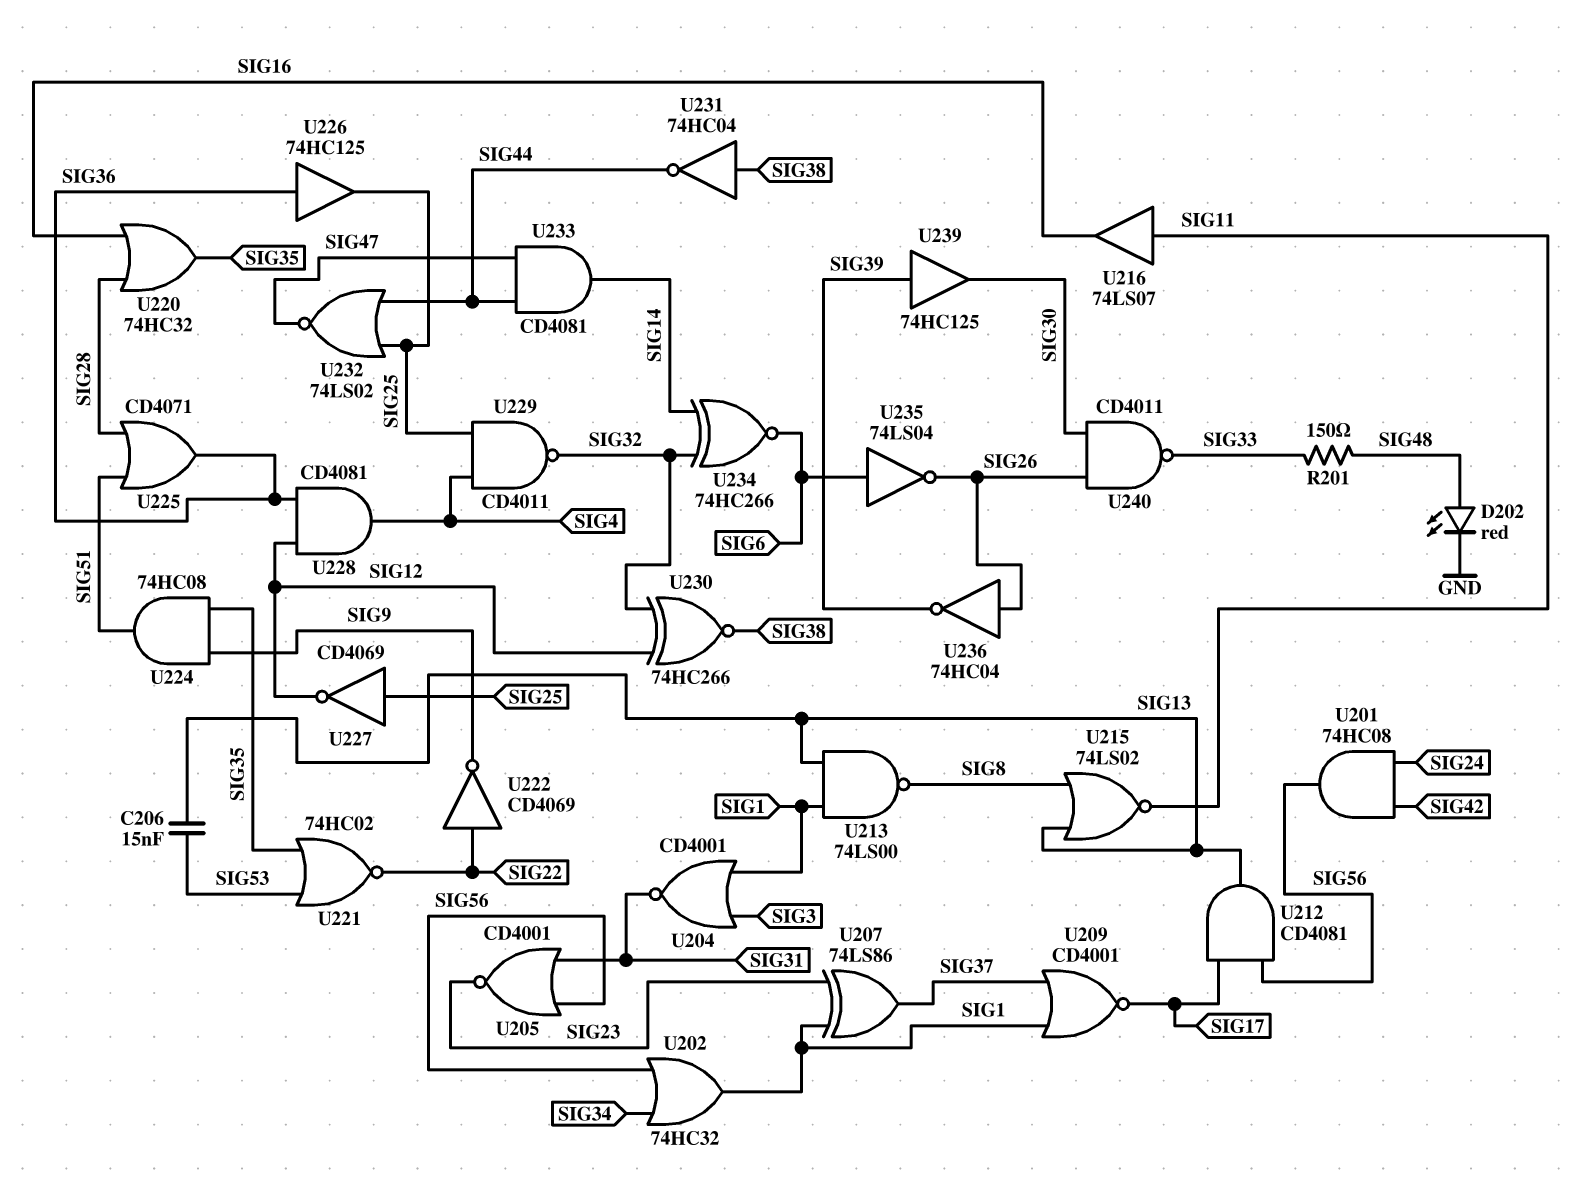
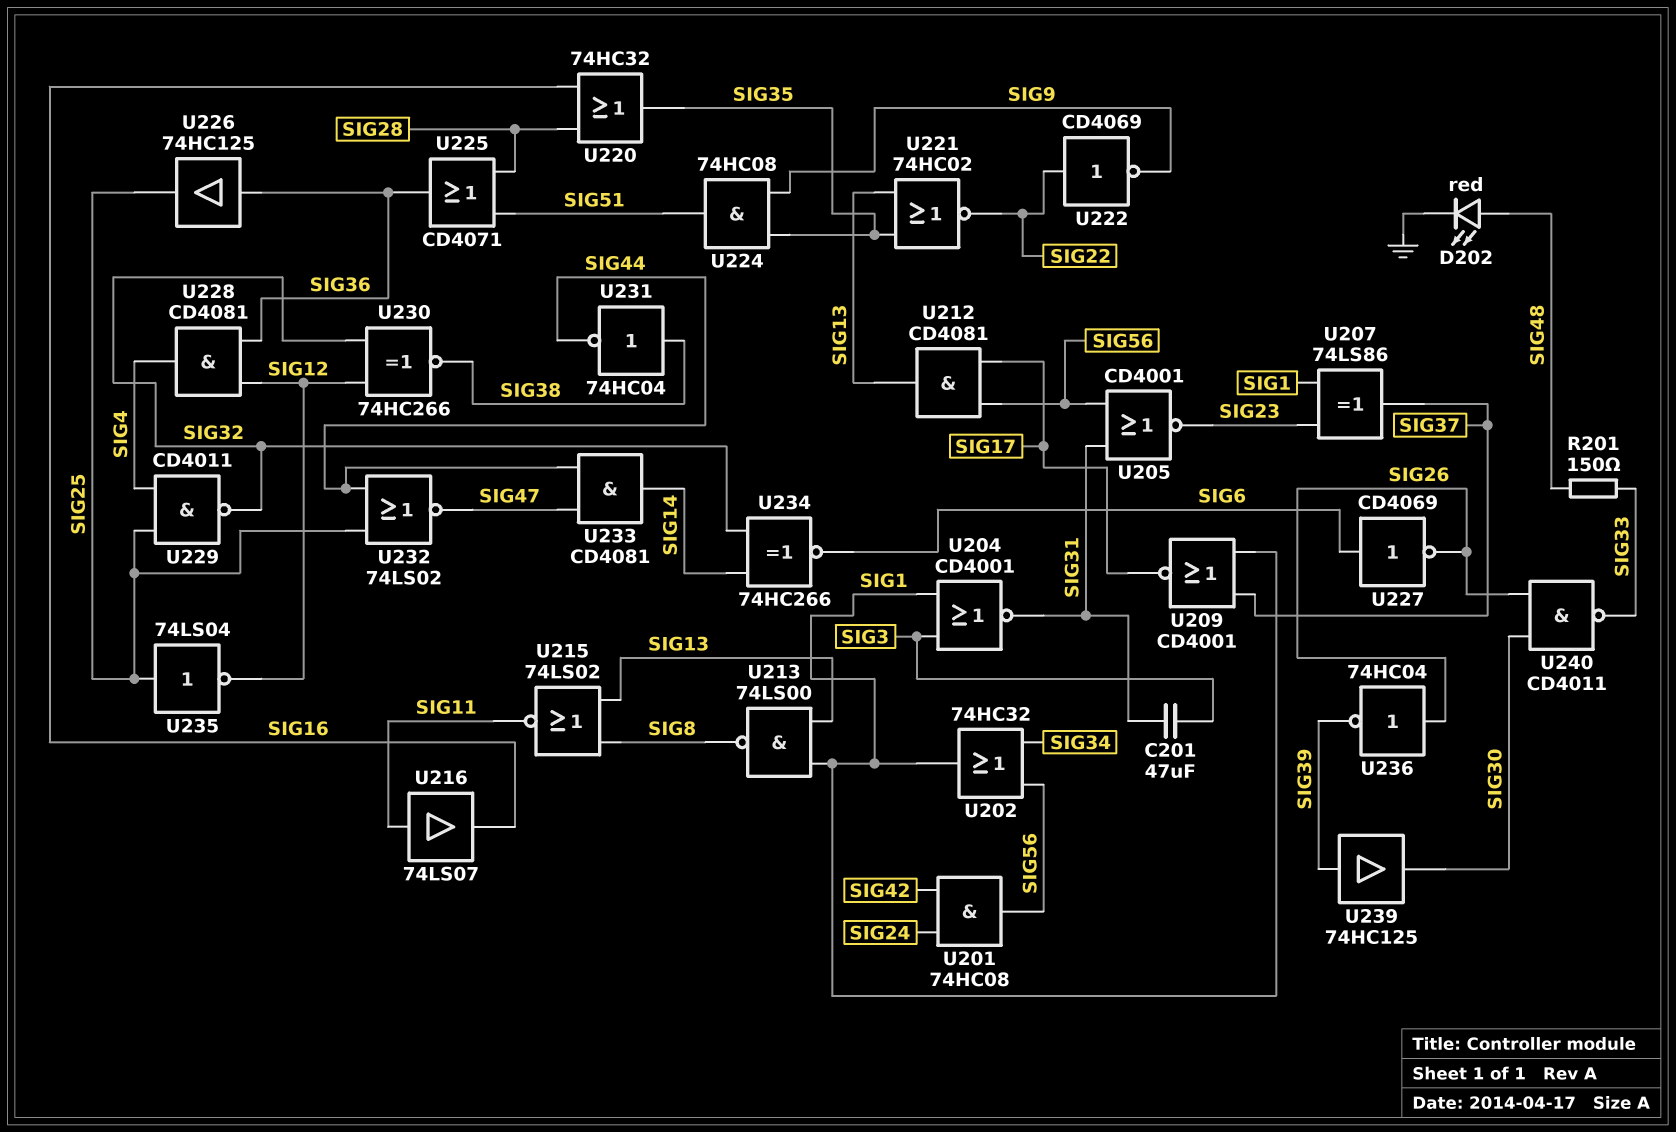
C201: none -> 47uF (SIG3, SIG31)
C206: 15nF (SIG13, SIG53) -> none
U221: NOR 74HC02 (in SIG35, in SIG53, out SIG22) -> NOR 74HC02 (in SIG13, in SIG35, out SIG22)
U227: NOT CD4069 (in SIG25, out SIG12) -> NOT CD4069 (in SIG6, out SIG26)
U235: NOT 74LS04 (in SIG6, out SIG26) -> NOT 74LS04 (in SIG25, out SIG12)

